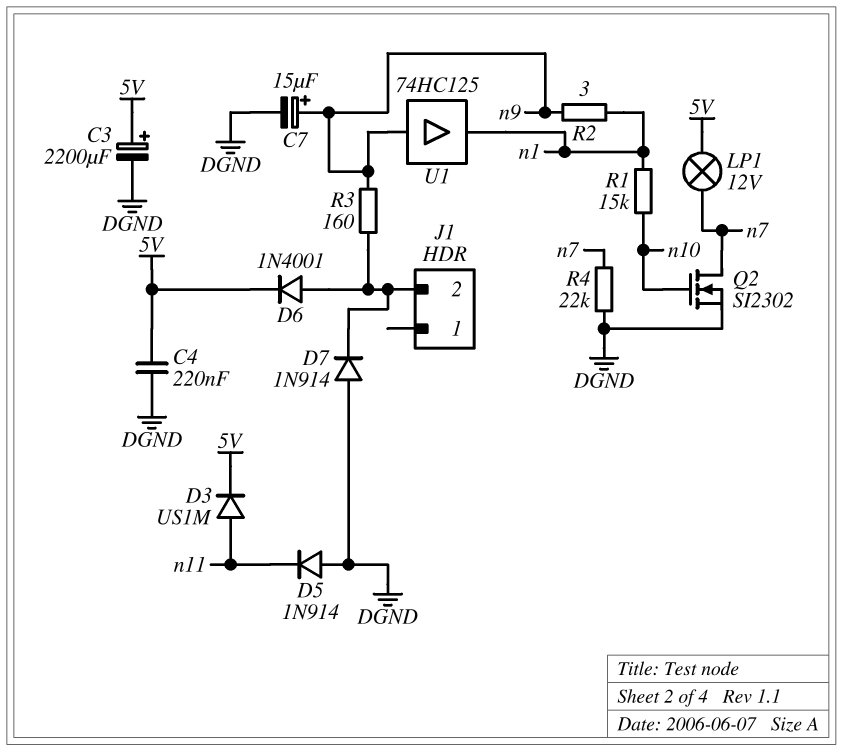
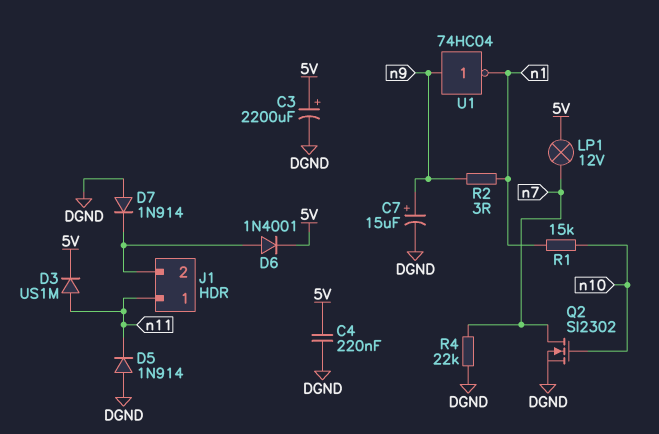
J1 pin 1: none -> n11
R3: 160 (J1/2, n9) -> none
U1: buffer 74HC125 (in n9, out n1) -> NOT 74HC04 (in n9, out n1)

